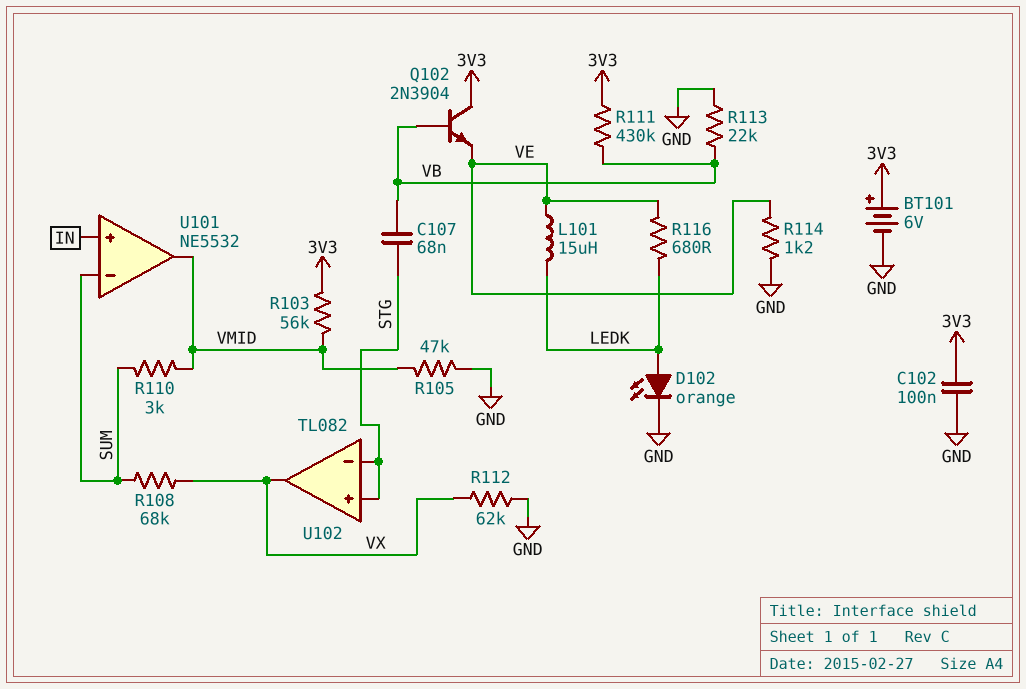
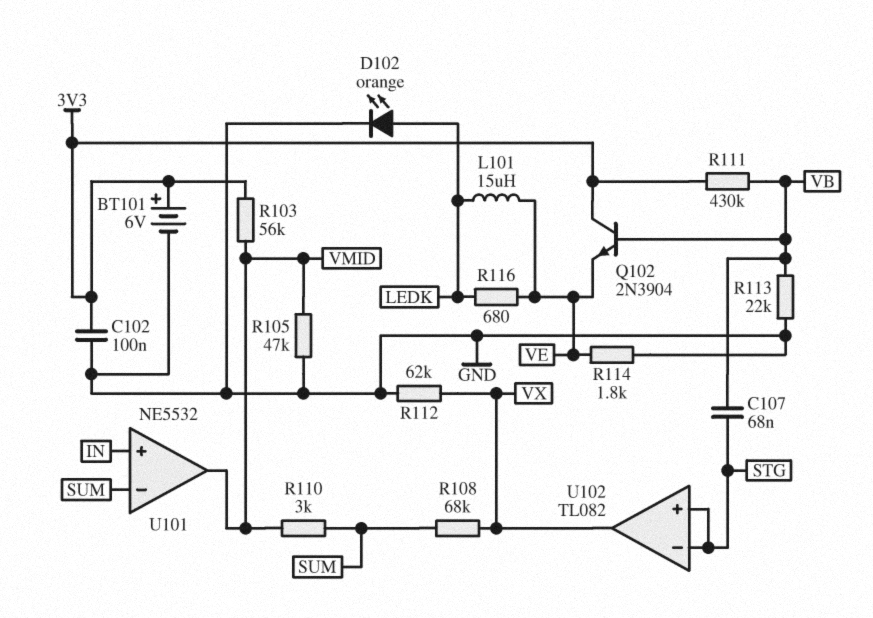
R114: 1.2k (GND, VE) -> 1.8k (GND, VE)

